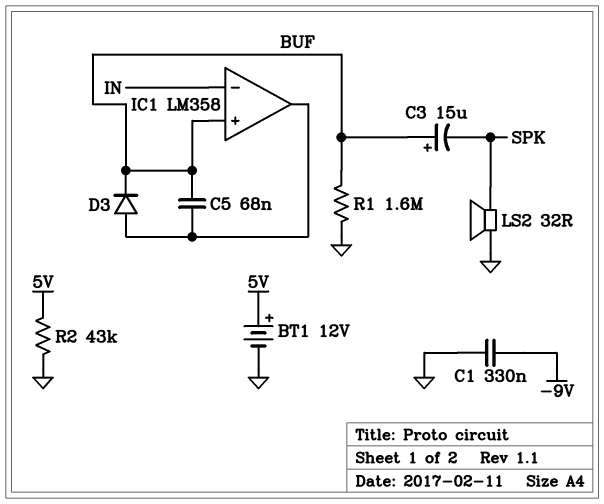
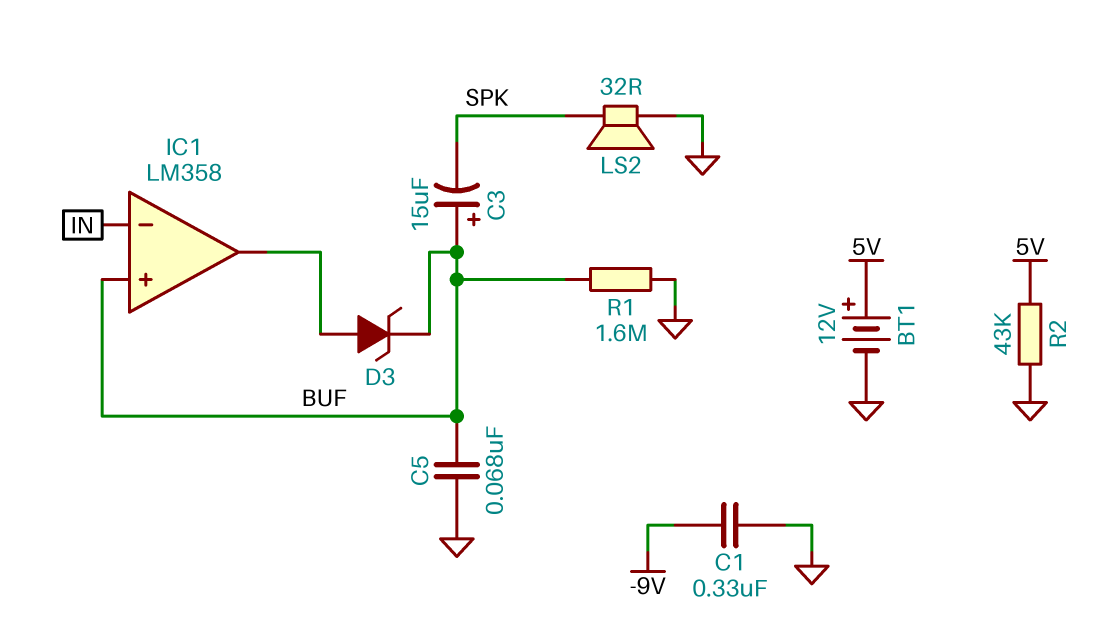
C5: 68nF (BUF, IC1/out) -> 68nF (BUF, GND)
D3: diode (A IC1/out, K BUF) -> zener (A IC1/out, K BUF)

